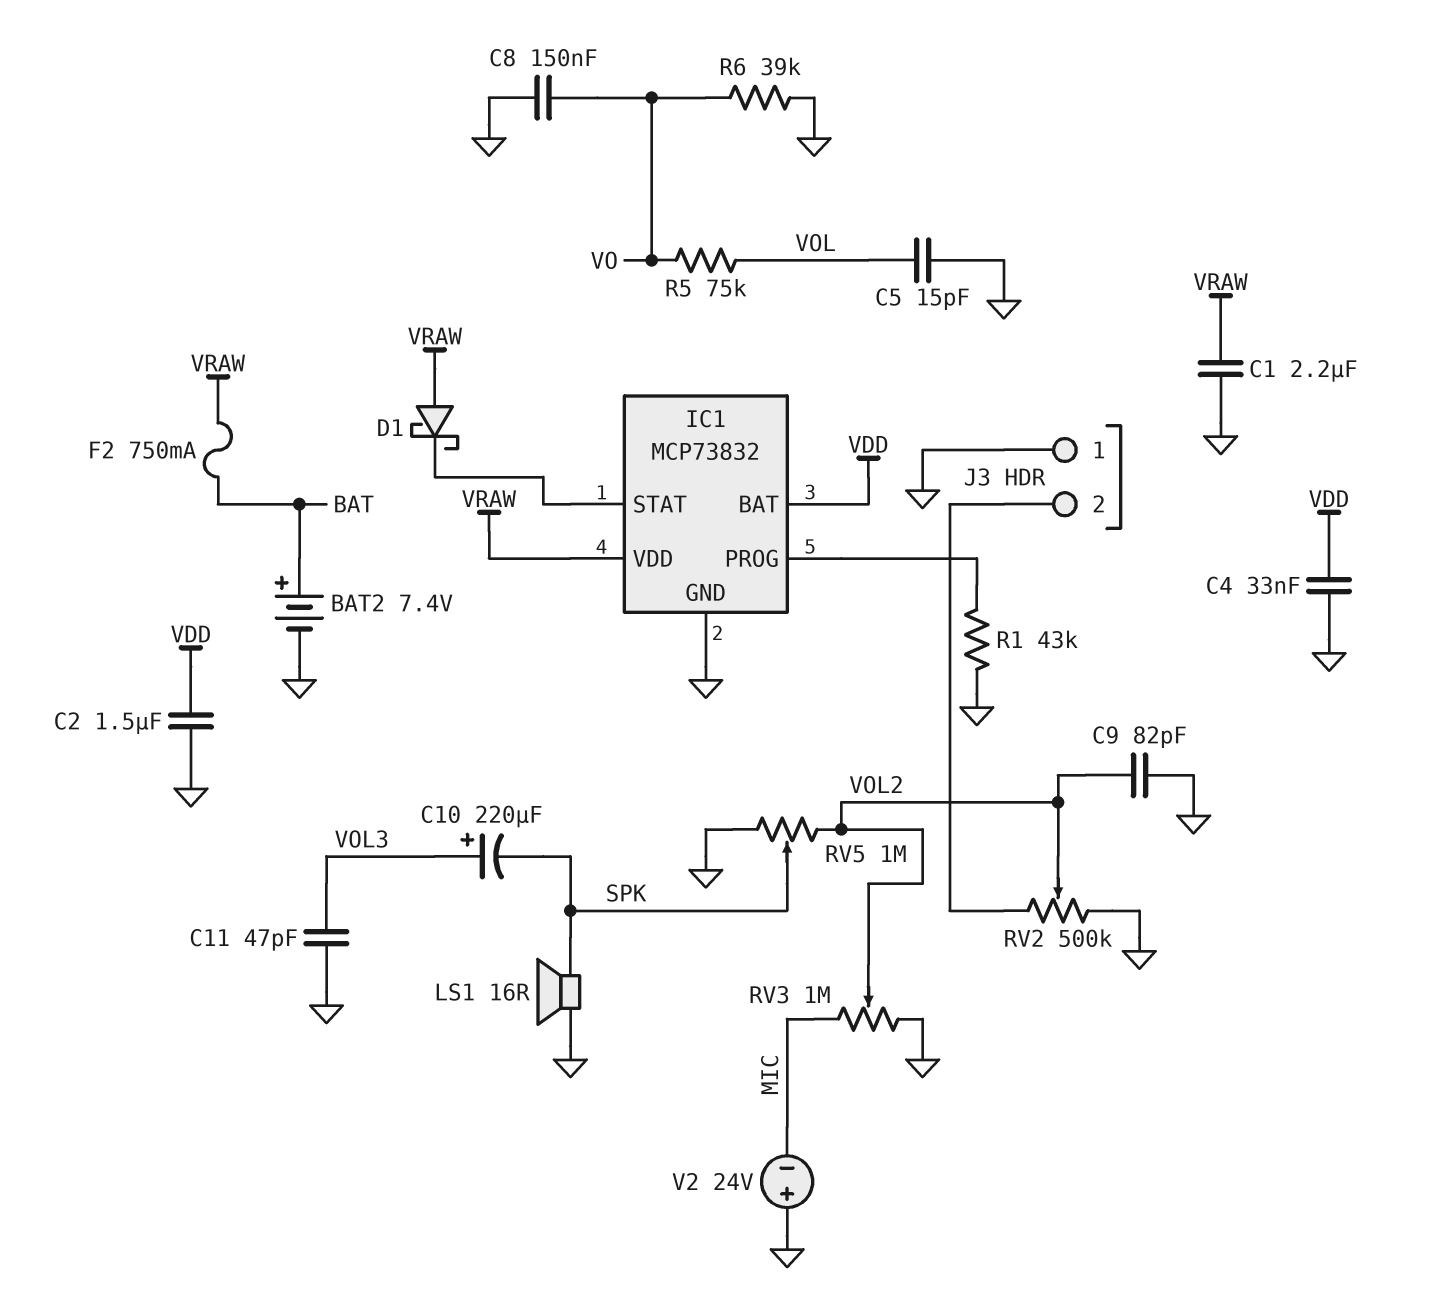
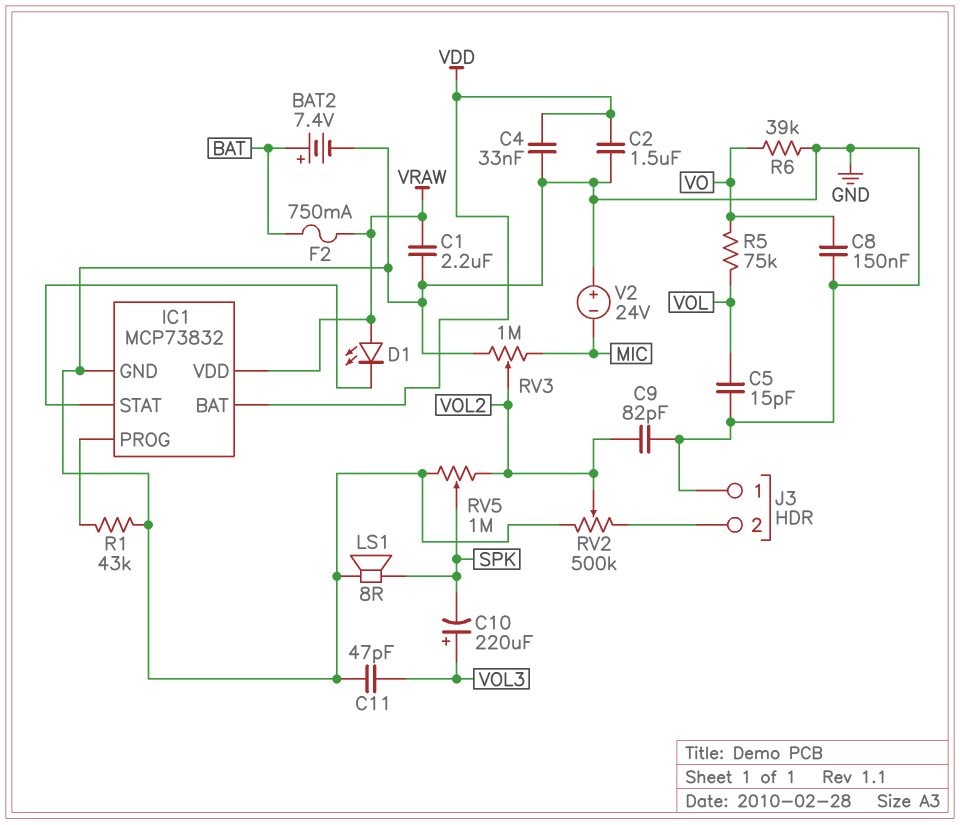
D1: schottky (A VRAW, K IC1/STAT) -> LED (A VRAW, K IC1/STAT)
LS1: speaker 16R (GND, SPK) -> speaker 8R (GND, SPK)

